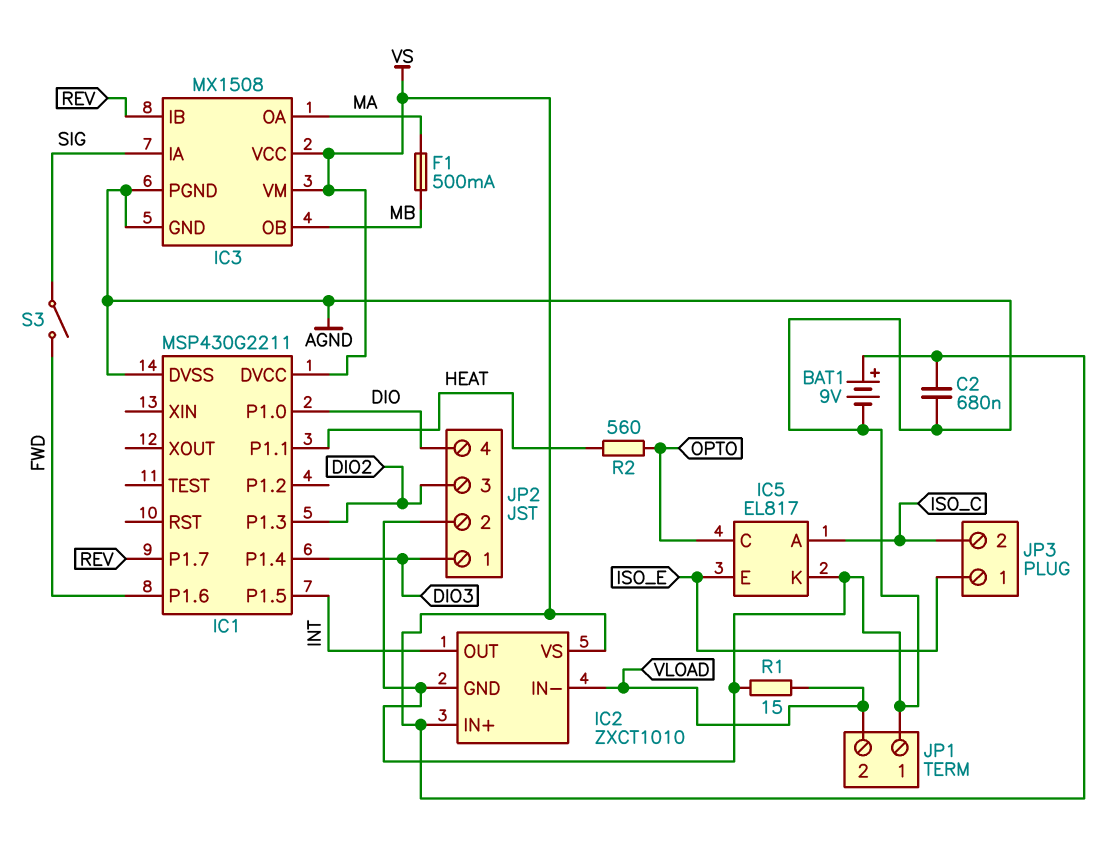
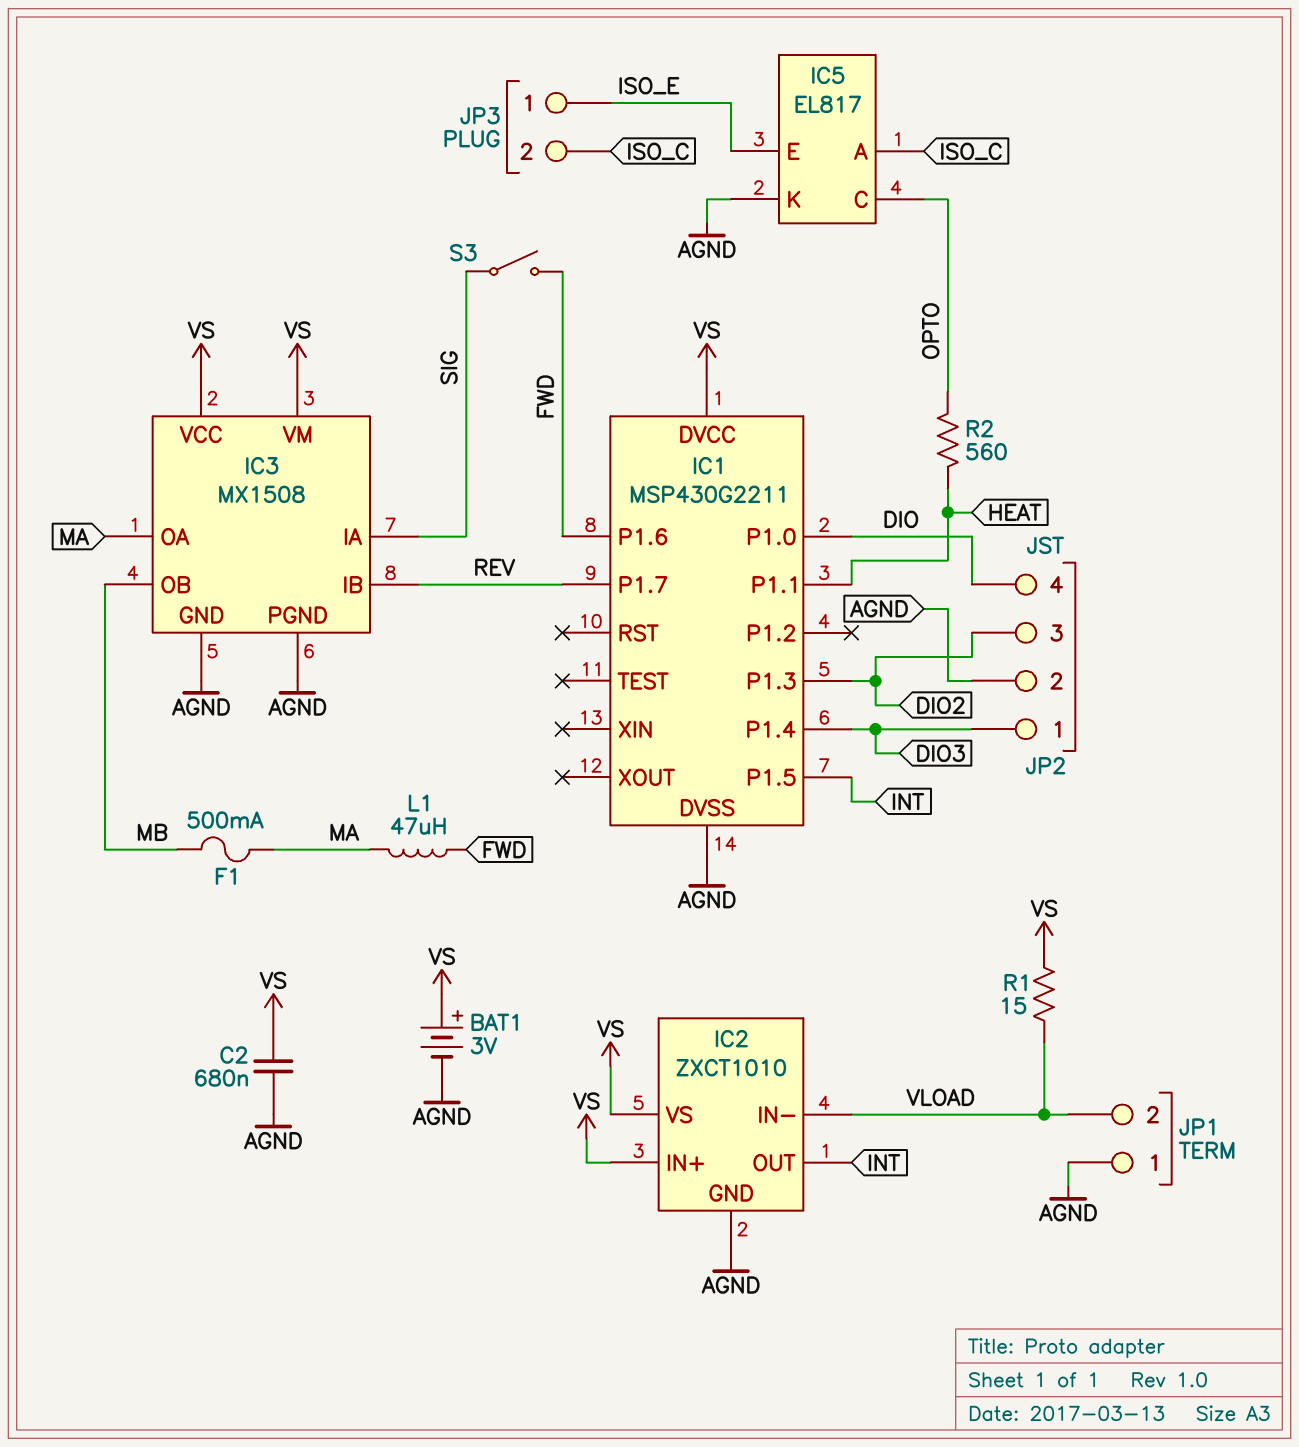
BAT1: 9V (plus VS, minus AGND) -> 3V (plus VS, minus AGND)
L1: none -> 47uH (FWD, MA)
R1: 15 (AGND, VLOAD) -> 15 (VLOAD, VS)

